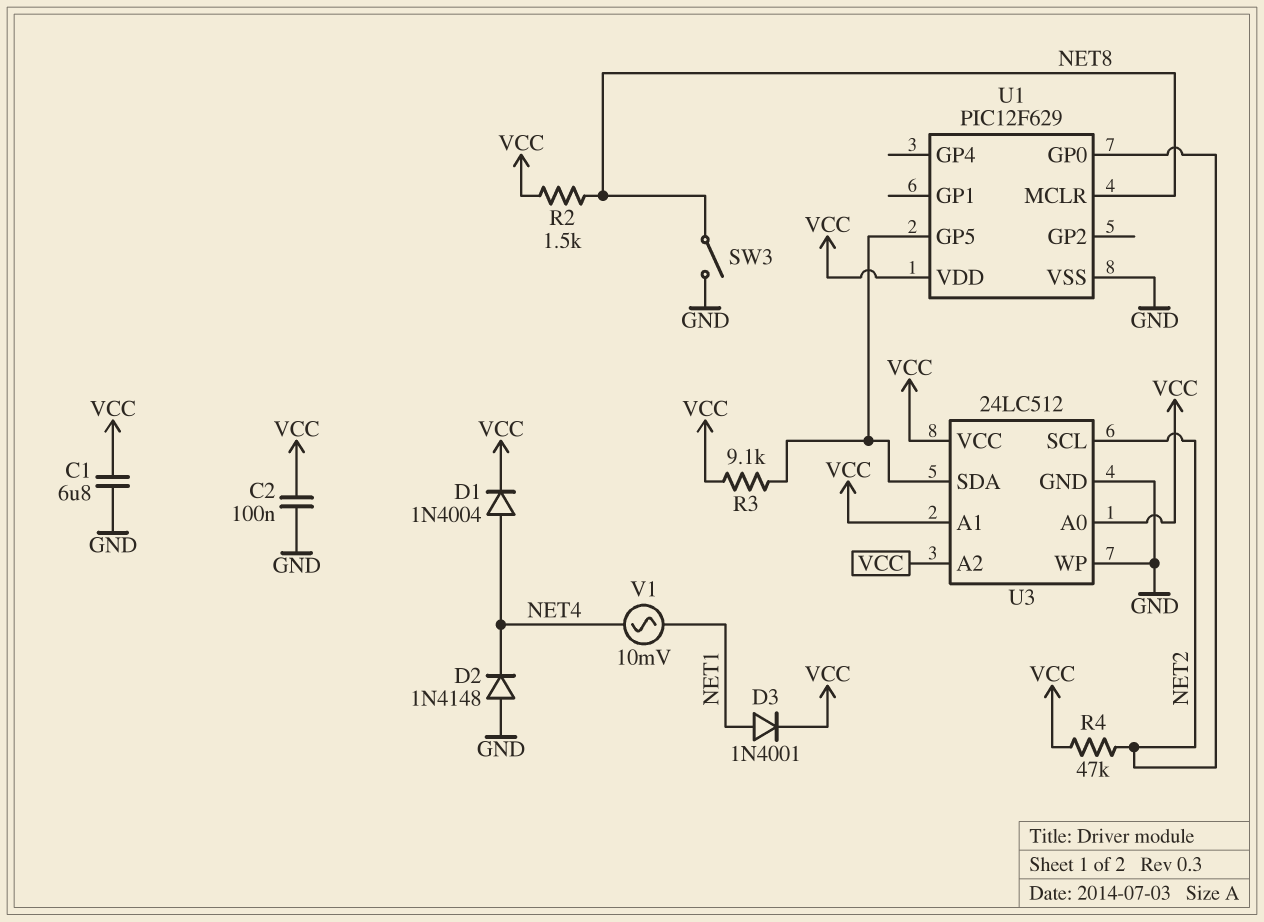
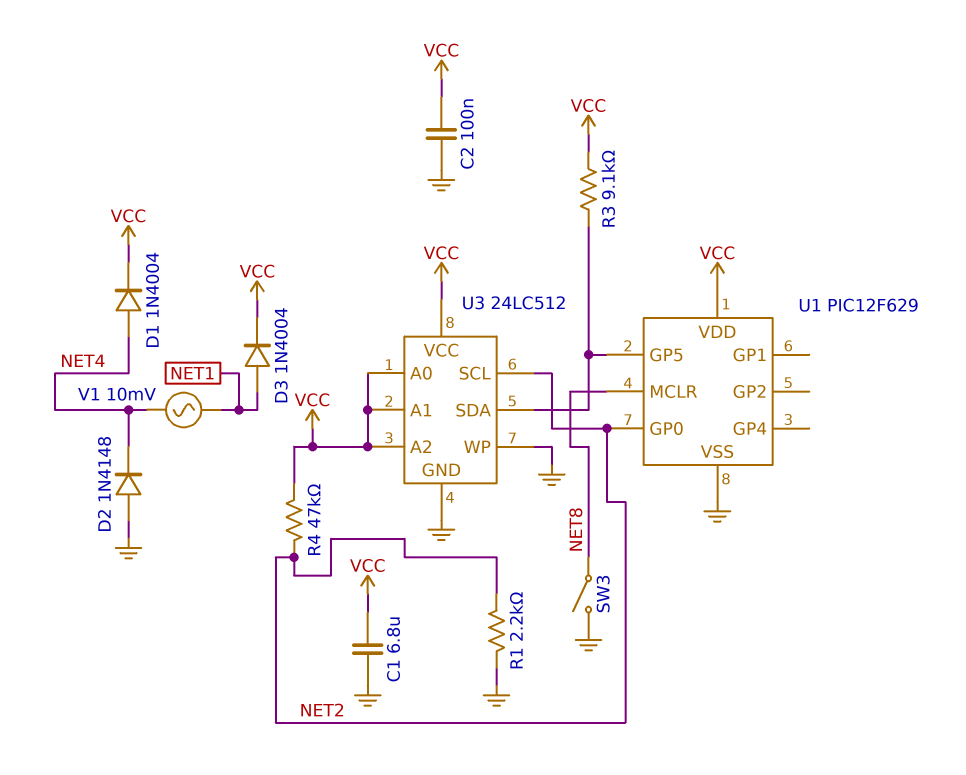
D3: diode 1N4001 (A NET1, K VCC) -> diode 1N4004 (A NET1, K VCC)
R1: none -> 2.2k (GND, NET2)
R2: 1.5k (NET8, VCC) -> none

